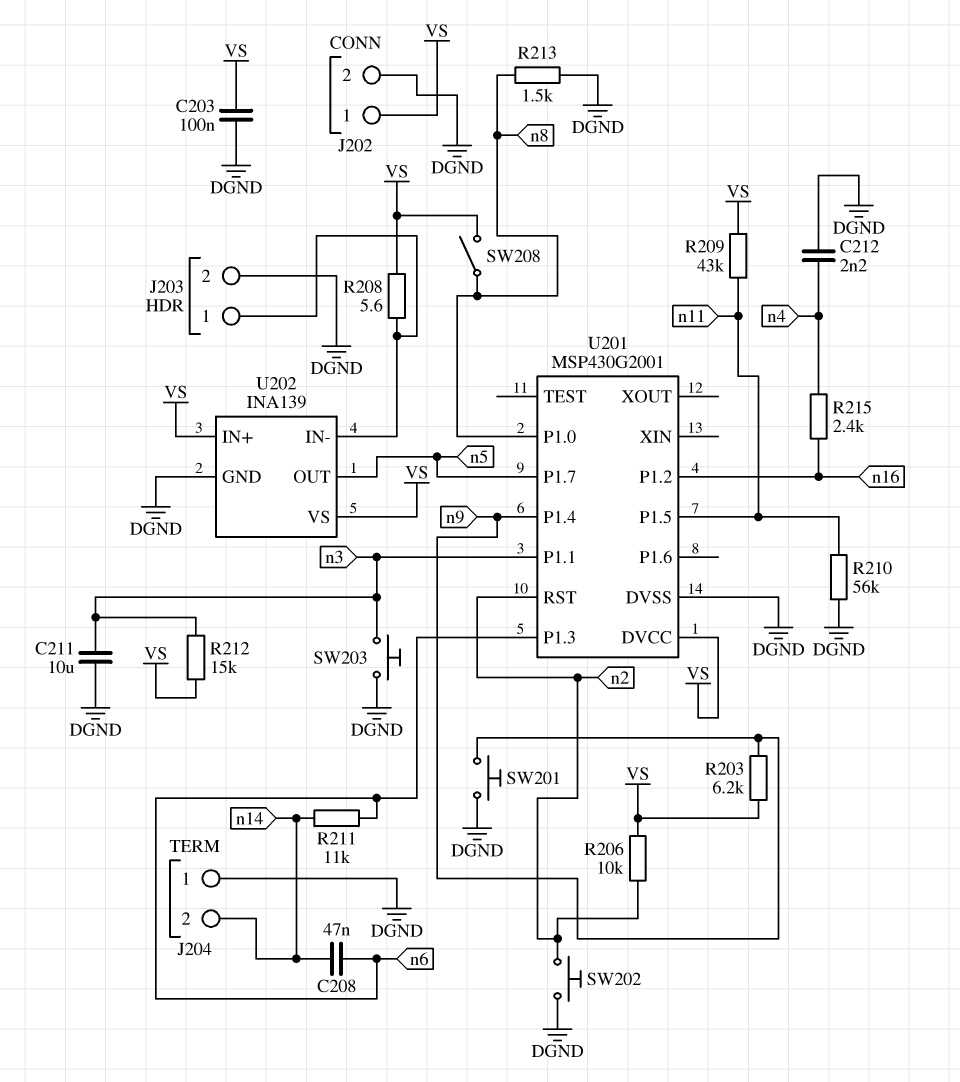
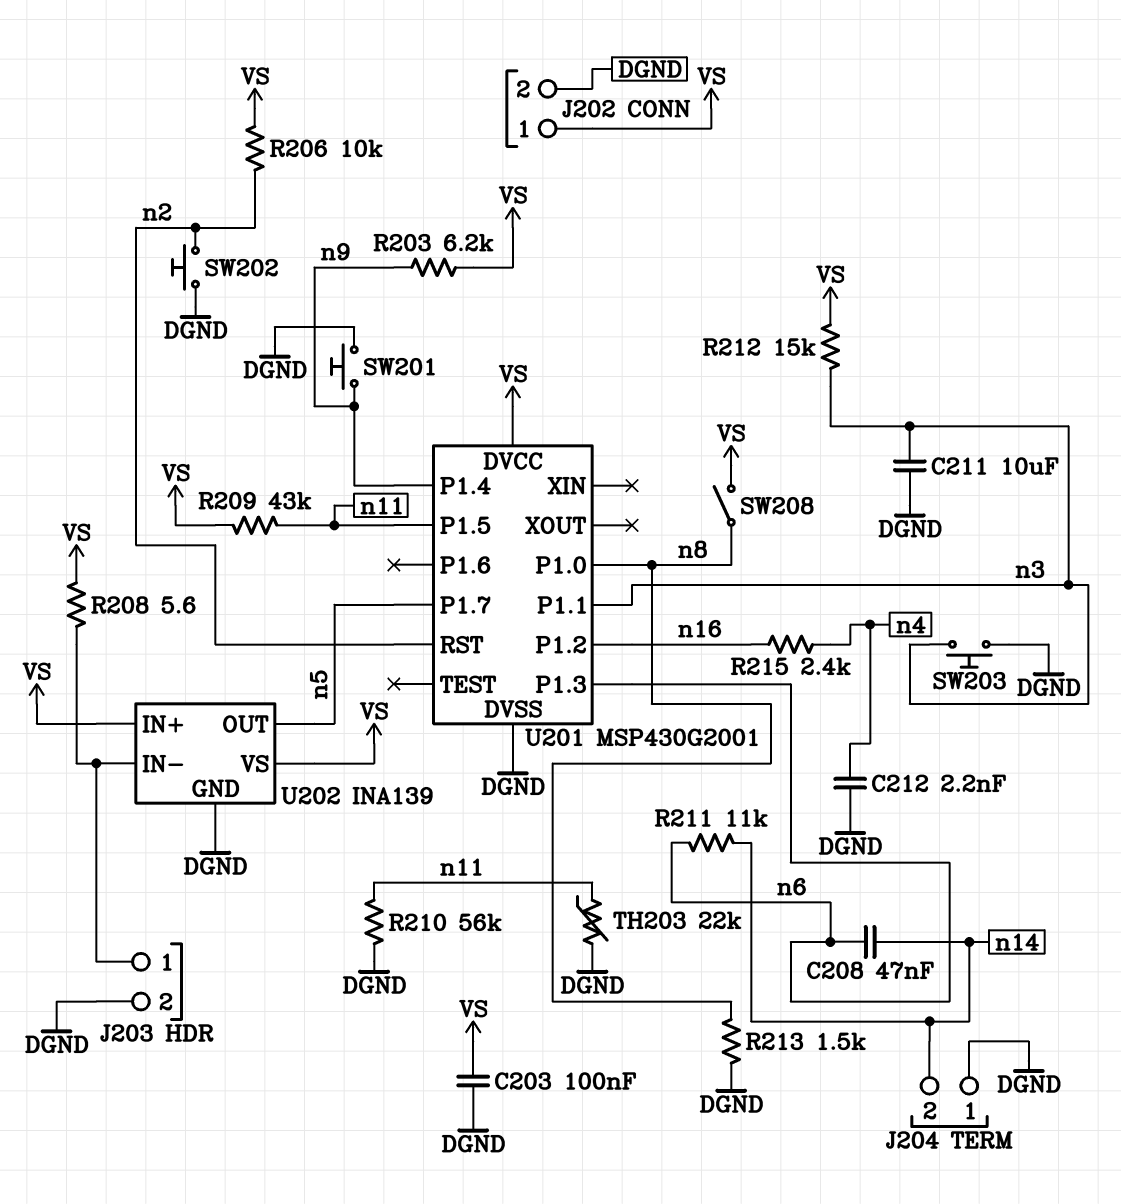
TH203: none -> 22k (DGND, n11)

